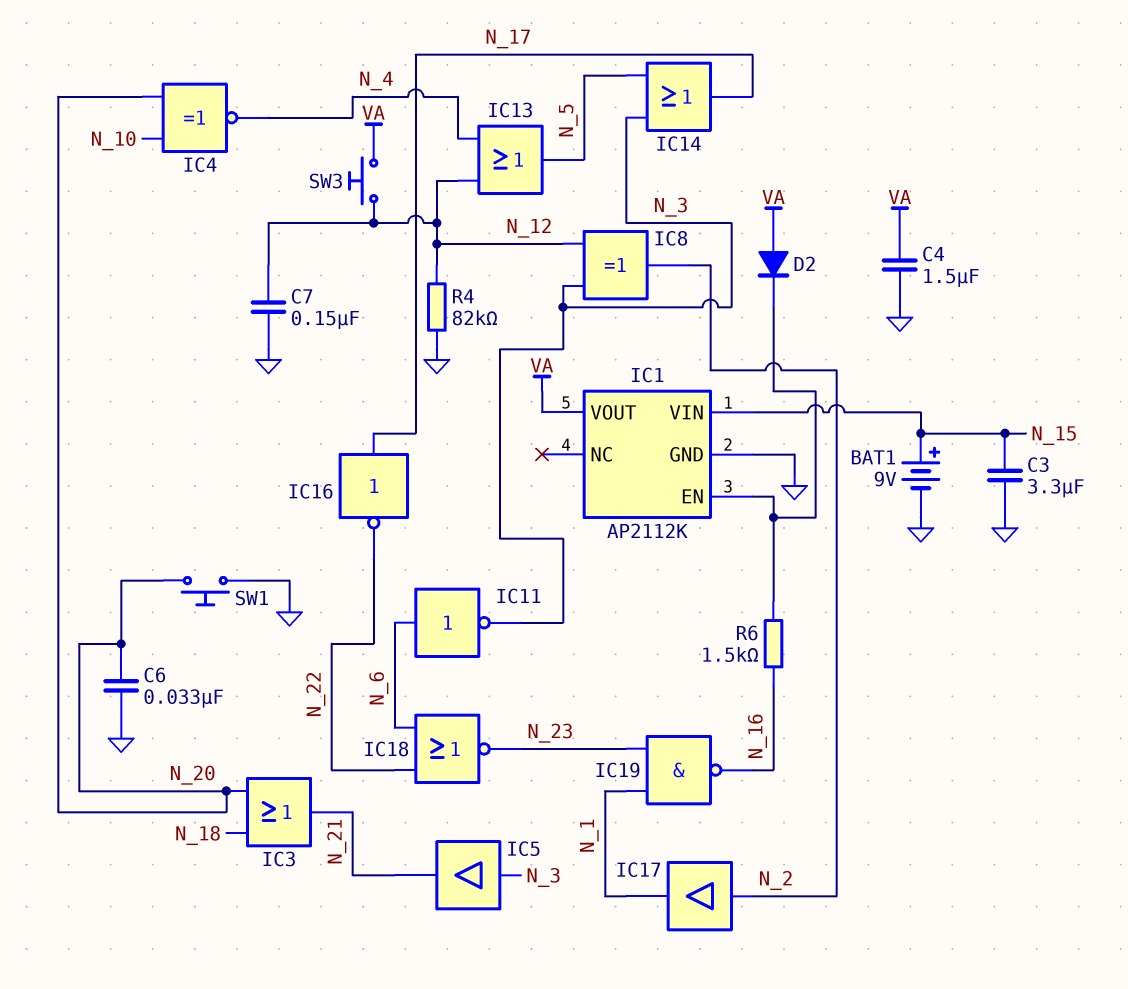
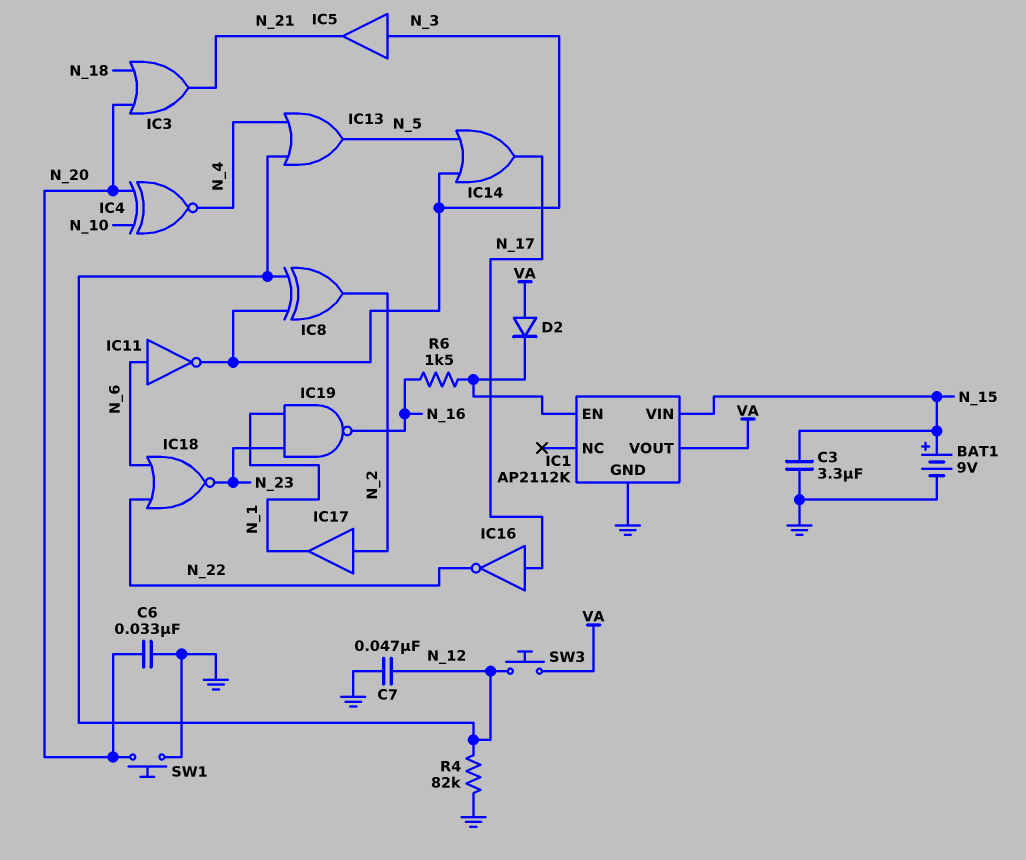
C4: 1.5uF (GND, VA) -> none
C7: 150nF (GND, N_12) -> 47nF (GND, N_12)

